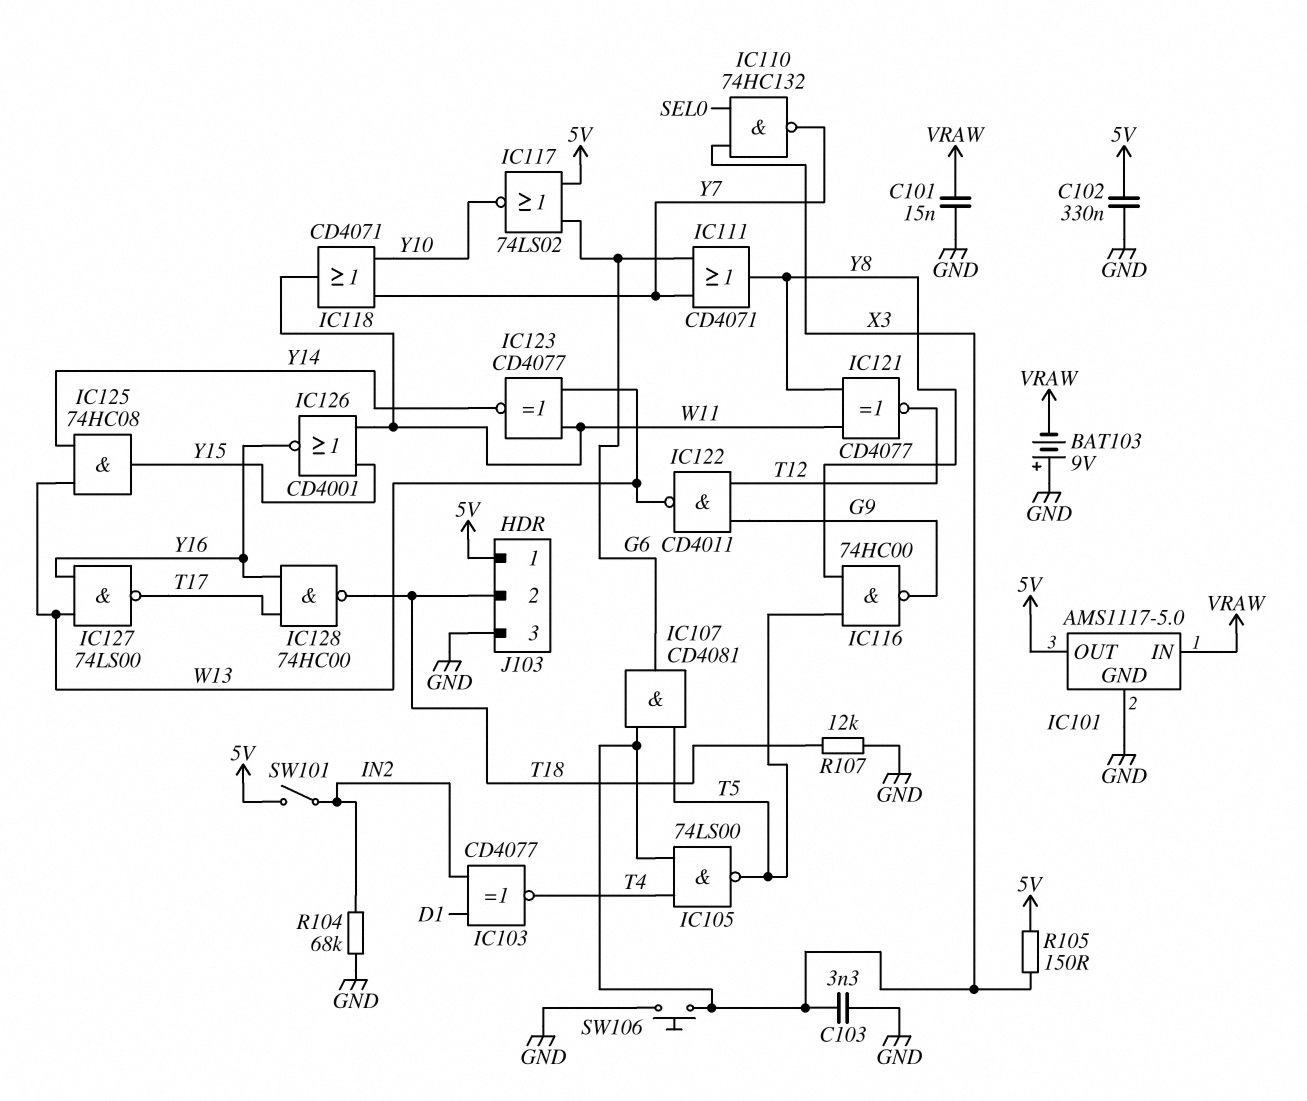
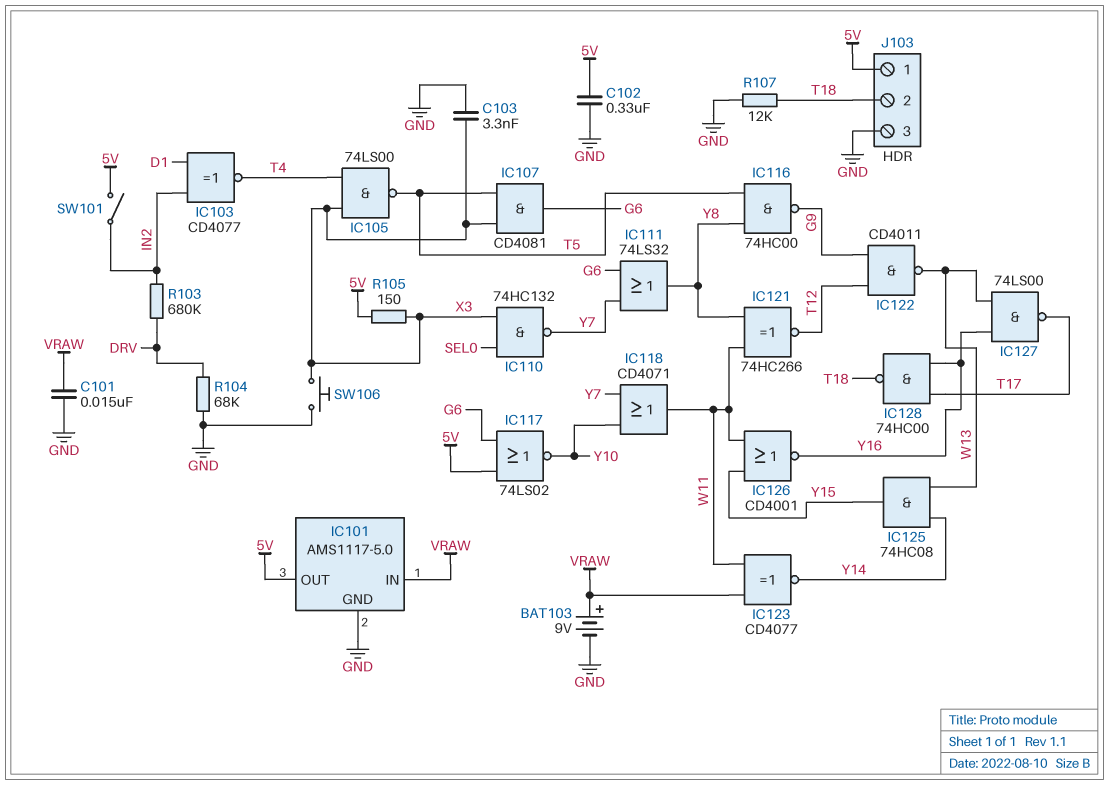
BAT103: 9V (plus GND, minus VRAW) -> 9V (plus VRAW, minus GND)
IC111: OR CD4071 (in G6, in Y7, out Y8) -> OR 74LS32 (in G6, in Y7, out Y8)
IC121: XNOR CD4077 (in W11, in Y8, out T12) -> XNOR 74HC266 (in W11, in Y8, out T12)
IC123: XNOR CD4077 (in W11, in W13, out Y14) -> XNOR CD4077 (in VRAW, in W11, out Y14)
R103: none -> 680k (DRV, IN2)
R104: 68k (GND, IN2) -> 68k (DRV, GND)

